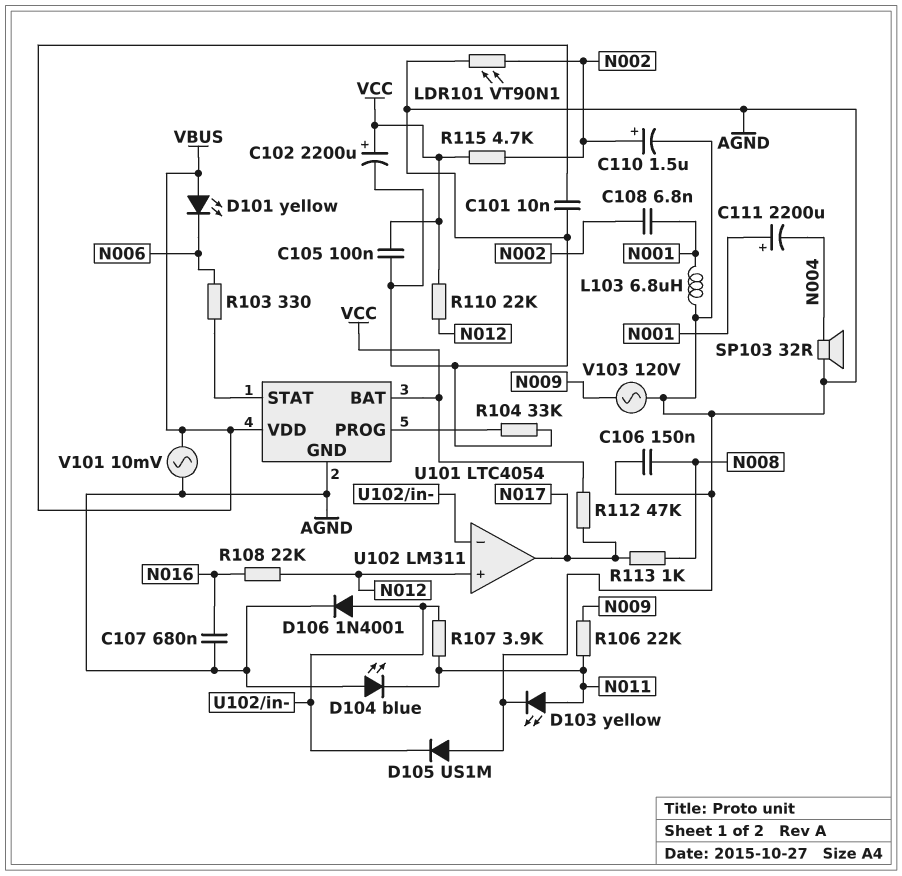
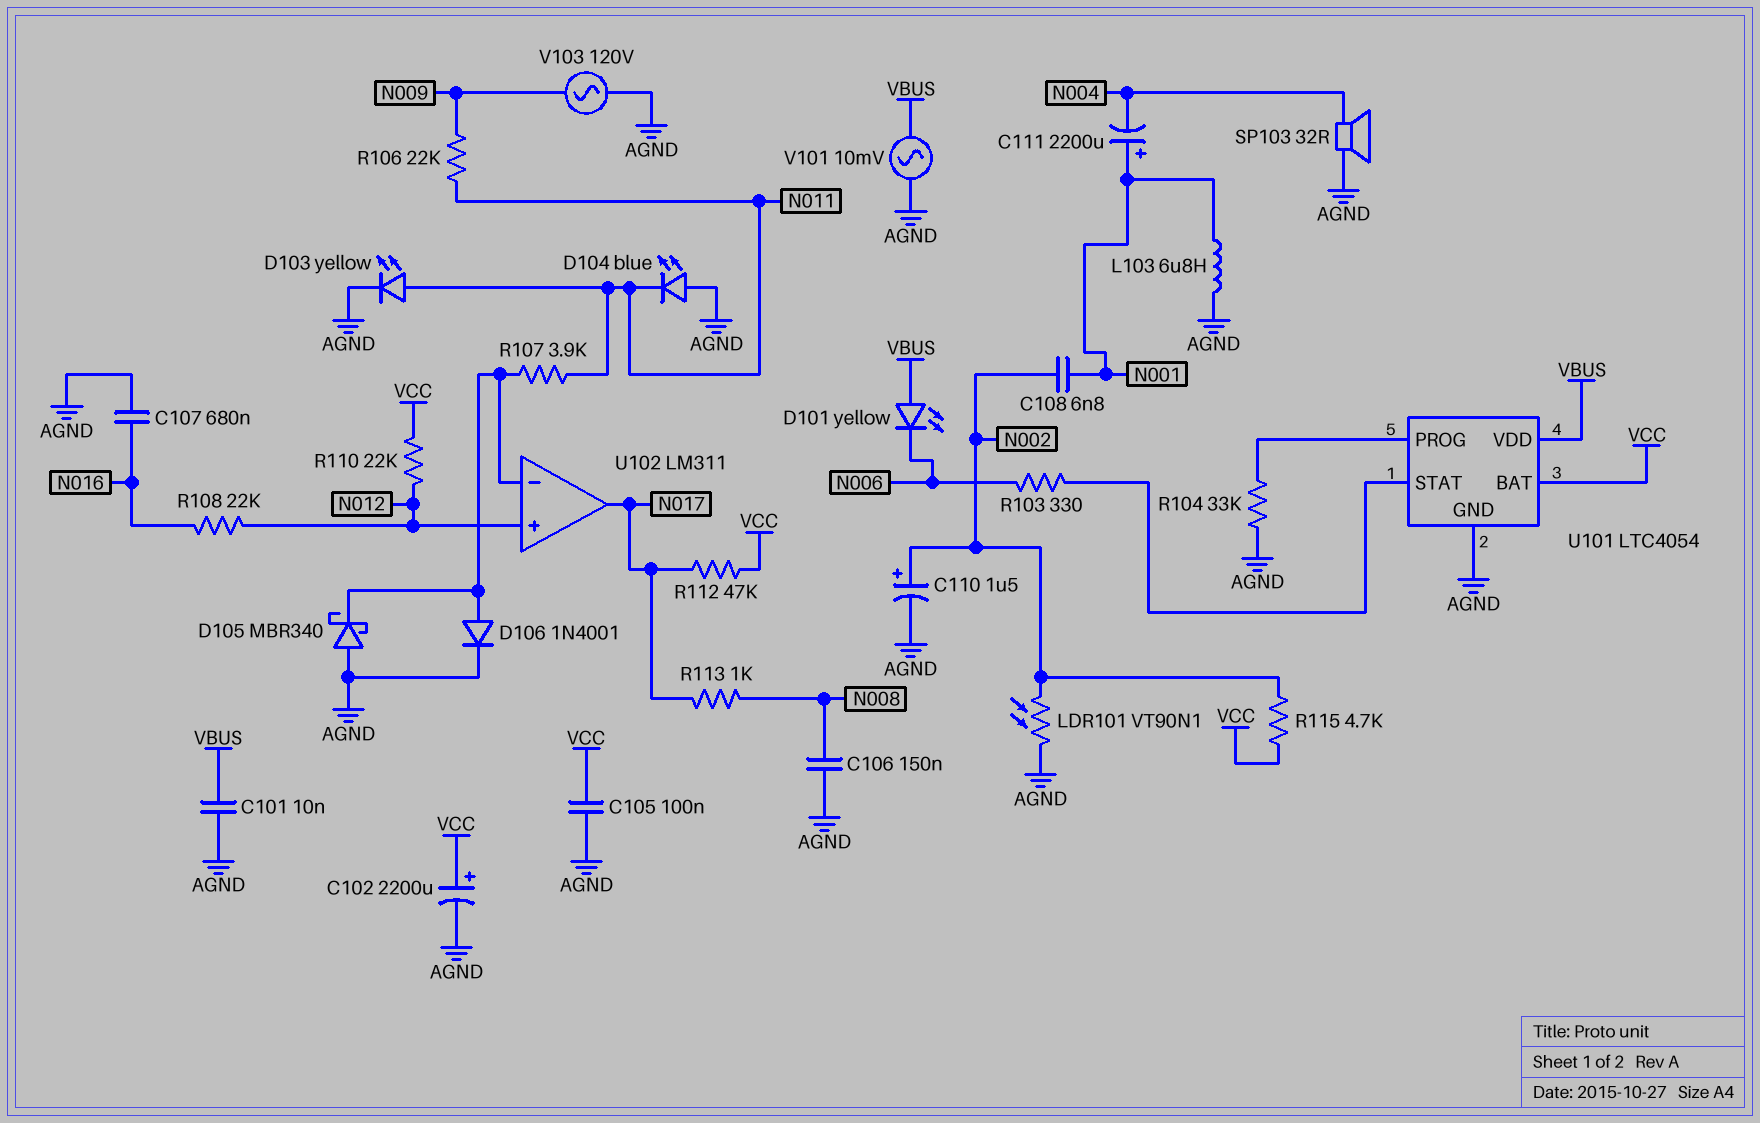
D105: diode US1M (A AGND, K U102/in-) -> schottky MBR340 (A AGND, K U102/in-)

